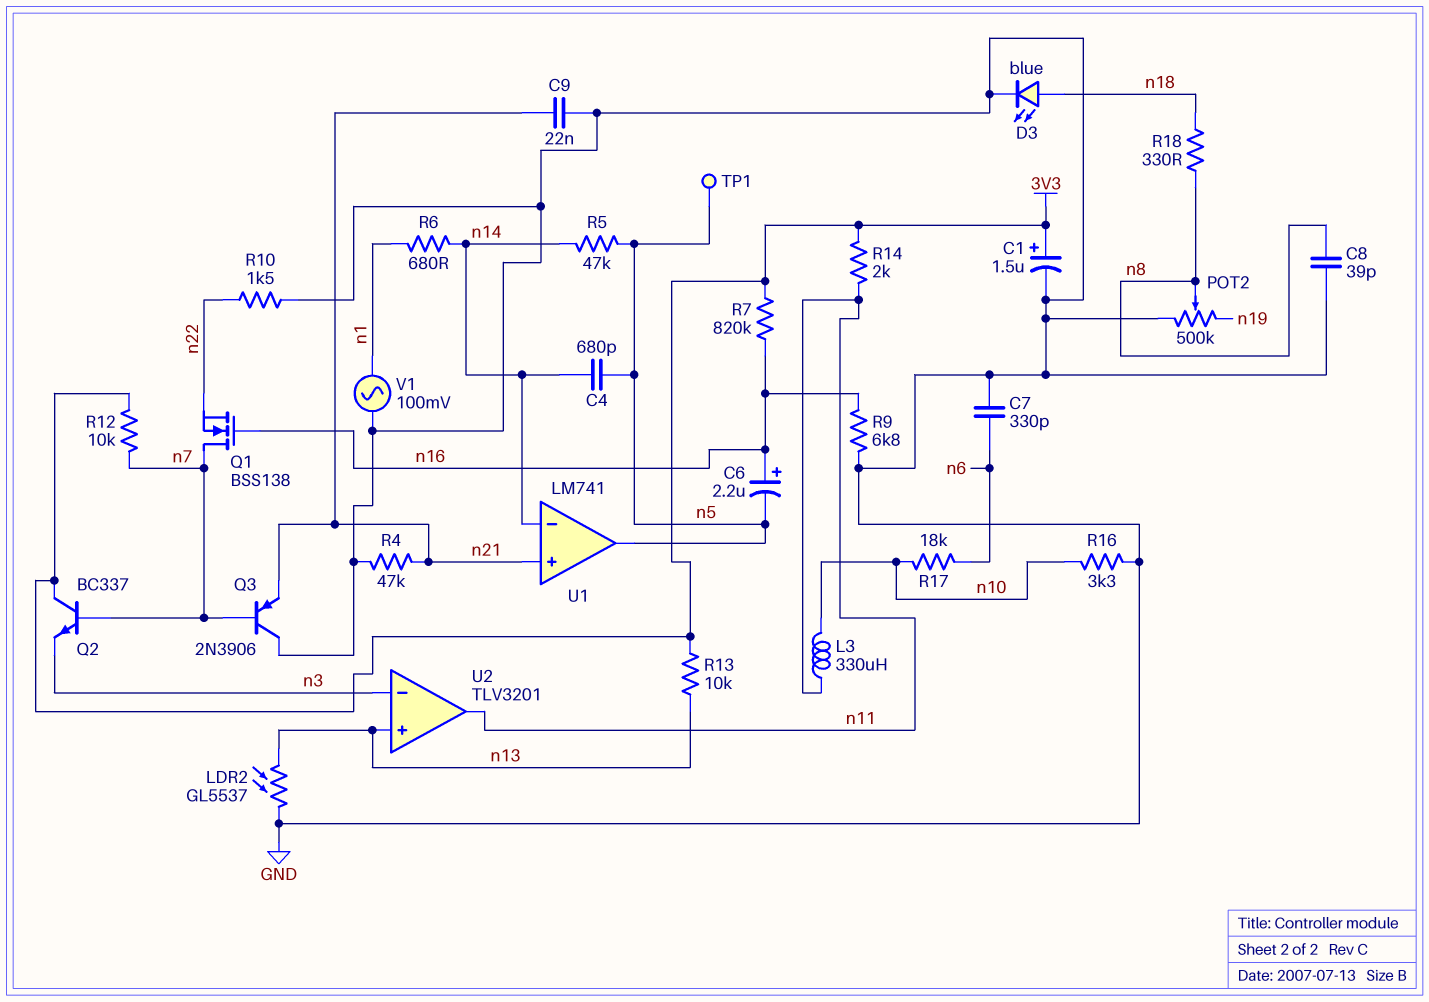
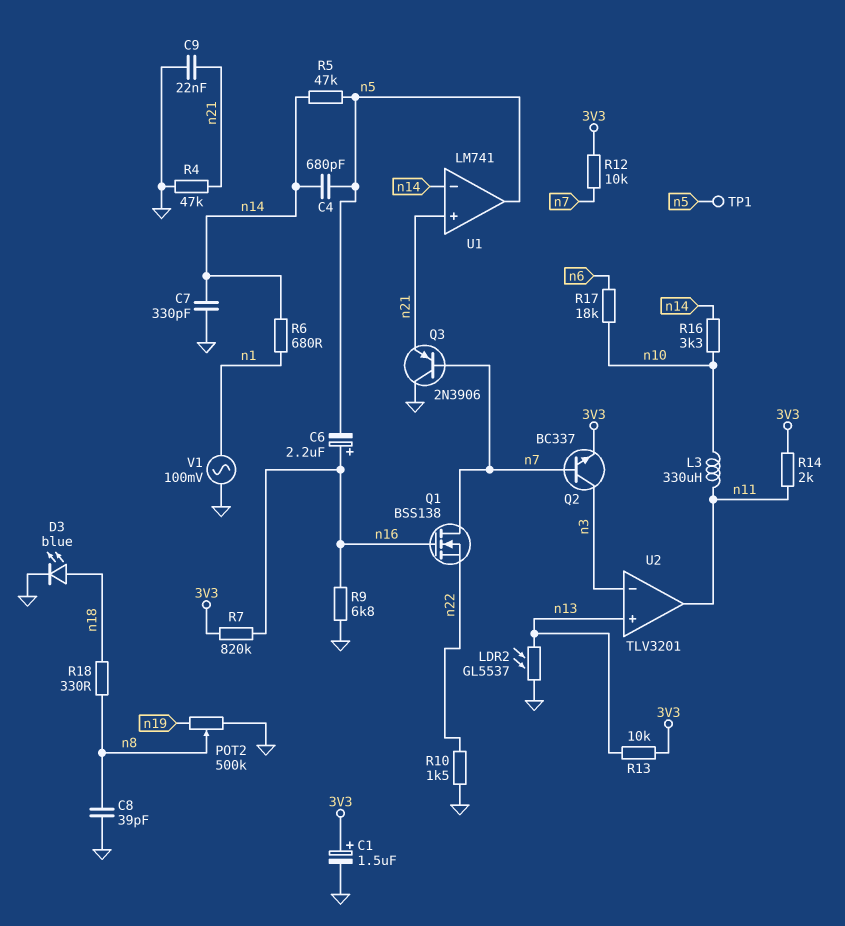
C7: 330pF (GND, n6) -> 330pF (GND, n14)
Q2: NPN BC337 (B n7, C 3V3, E n3) -> NPN BC337 (B n7, C n3, E 3V3)
R16: 3.3k (GND, n10) -> 3.3k (n10, n14)

